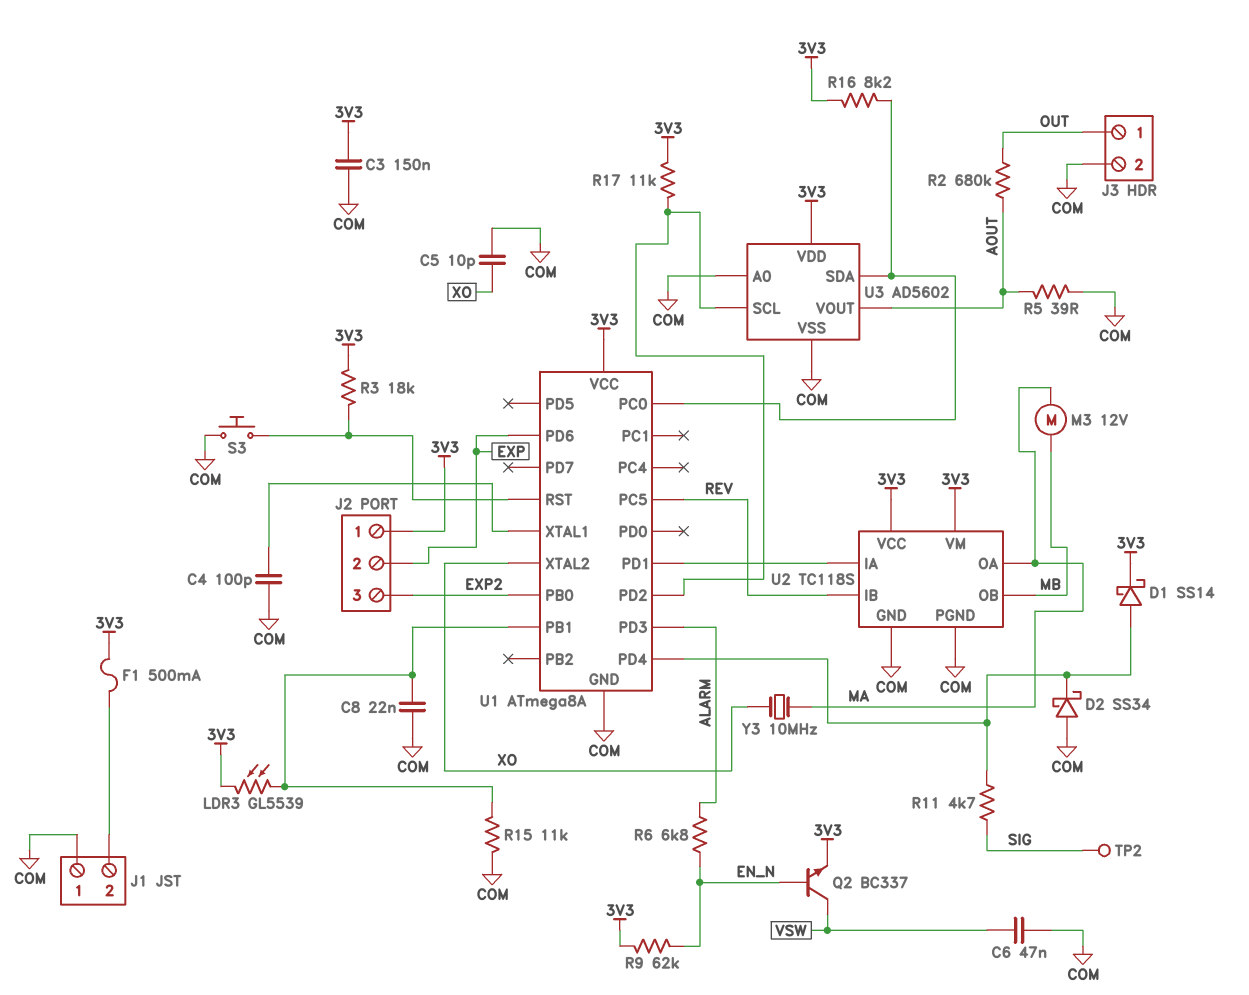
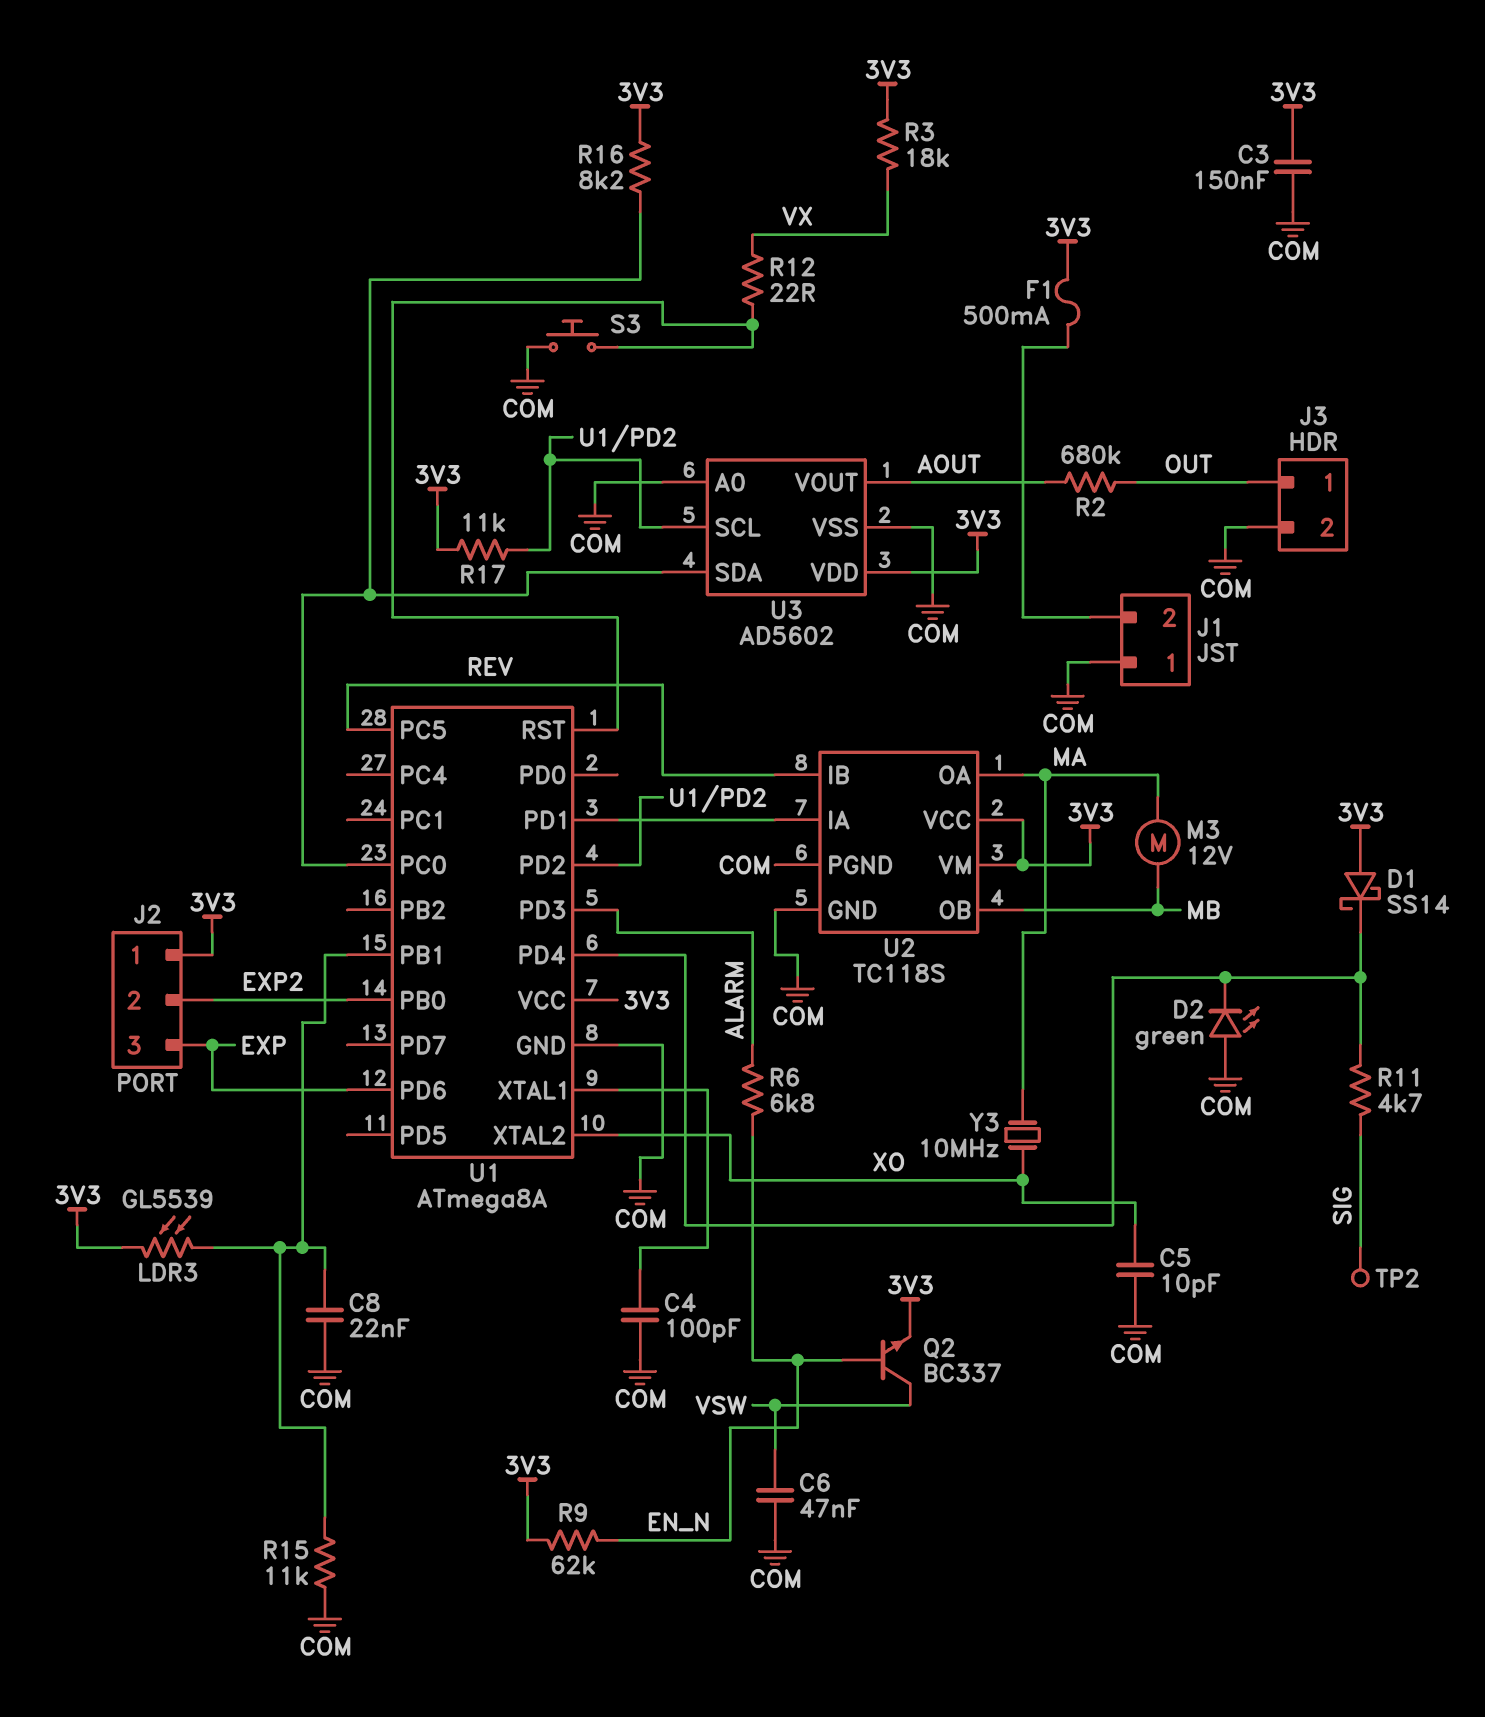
D1: schottky SS14 (A U1/PD4, K 3V3) -> schottky SS14 (A 3V3, K U1/PD4)
D2: schottky SS34 (A COM, K U1/PD4) -> LED green (A COM, K U1/PD4)
J2 pin 2: EXP -> EXP2
J2 pin 3: EXP2 -> EXP
R3: 18k (3V3, U1/RST) -> 18k (3V3, VX)
R5: 39 (AOUT, COM) -> none
R12: none -> 22 (U1/RST, VX)

